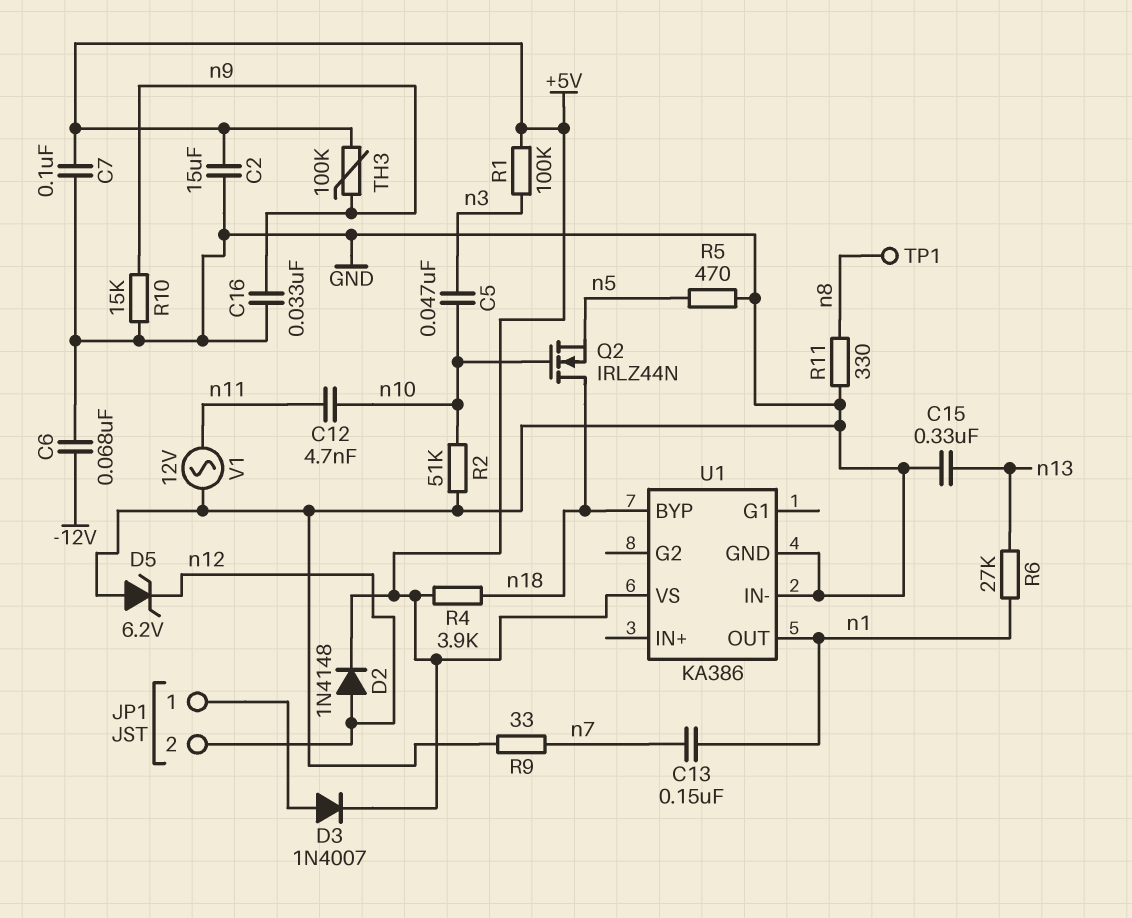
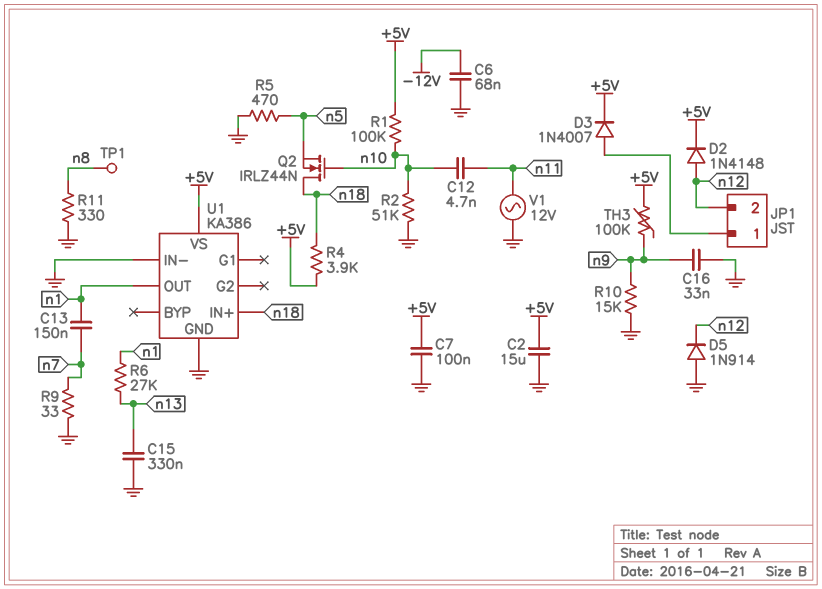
C5: 47nF (n3, n10) -> none
D5: zener 6.2V (A GND, K n12) -> diode 1N914 (A GND, K n12)
R1: 100k (+5V, n3) -> 100k (+5V, n10)
U1 pin BYP: n18 -> none
U1 pin IN+: none -> n18

